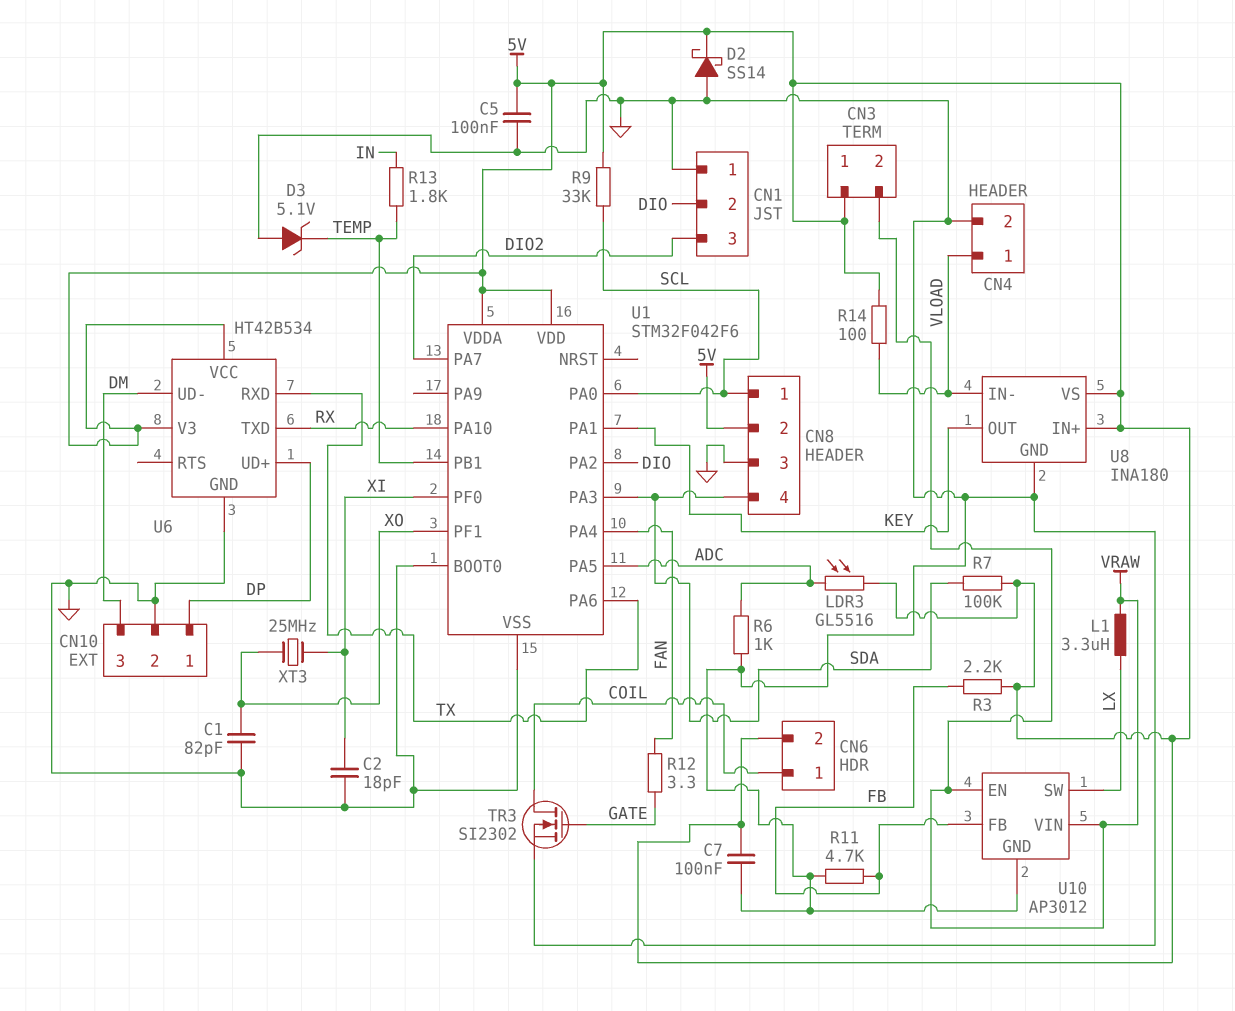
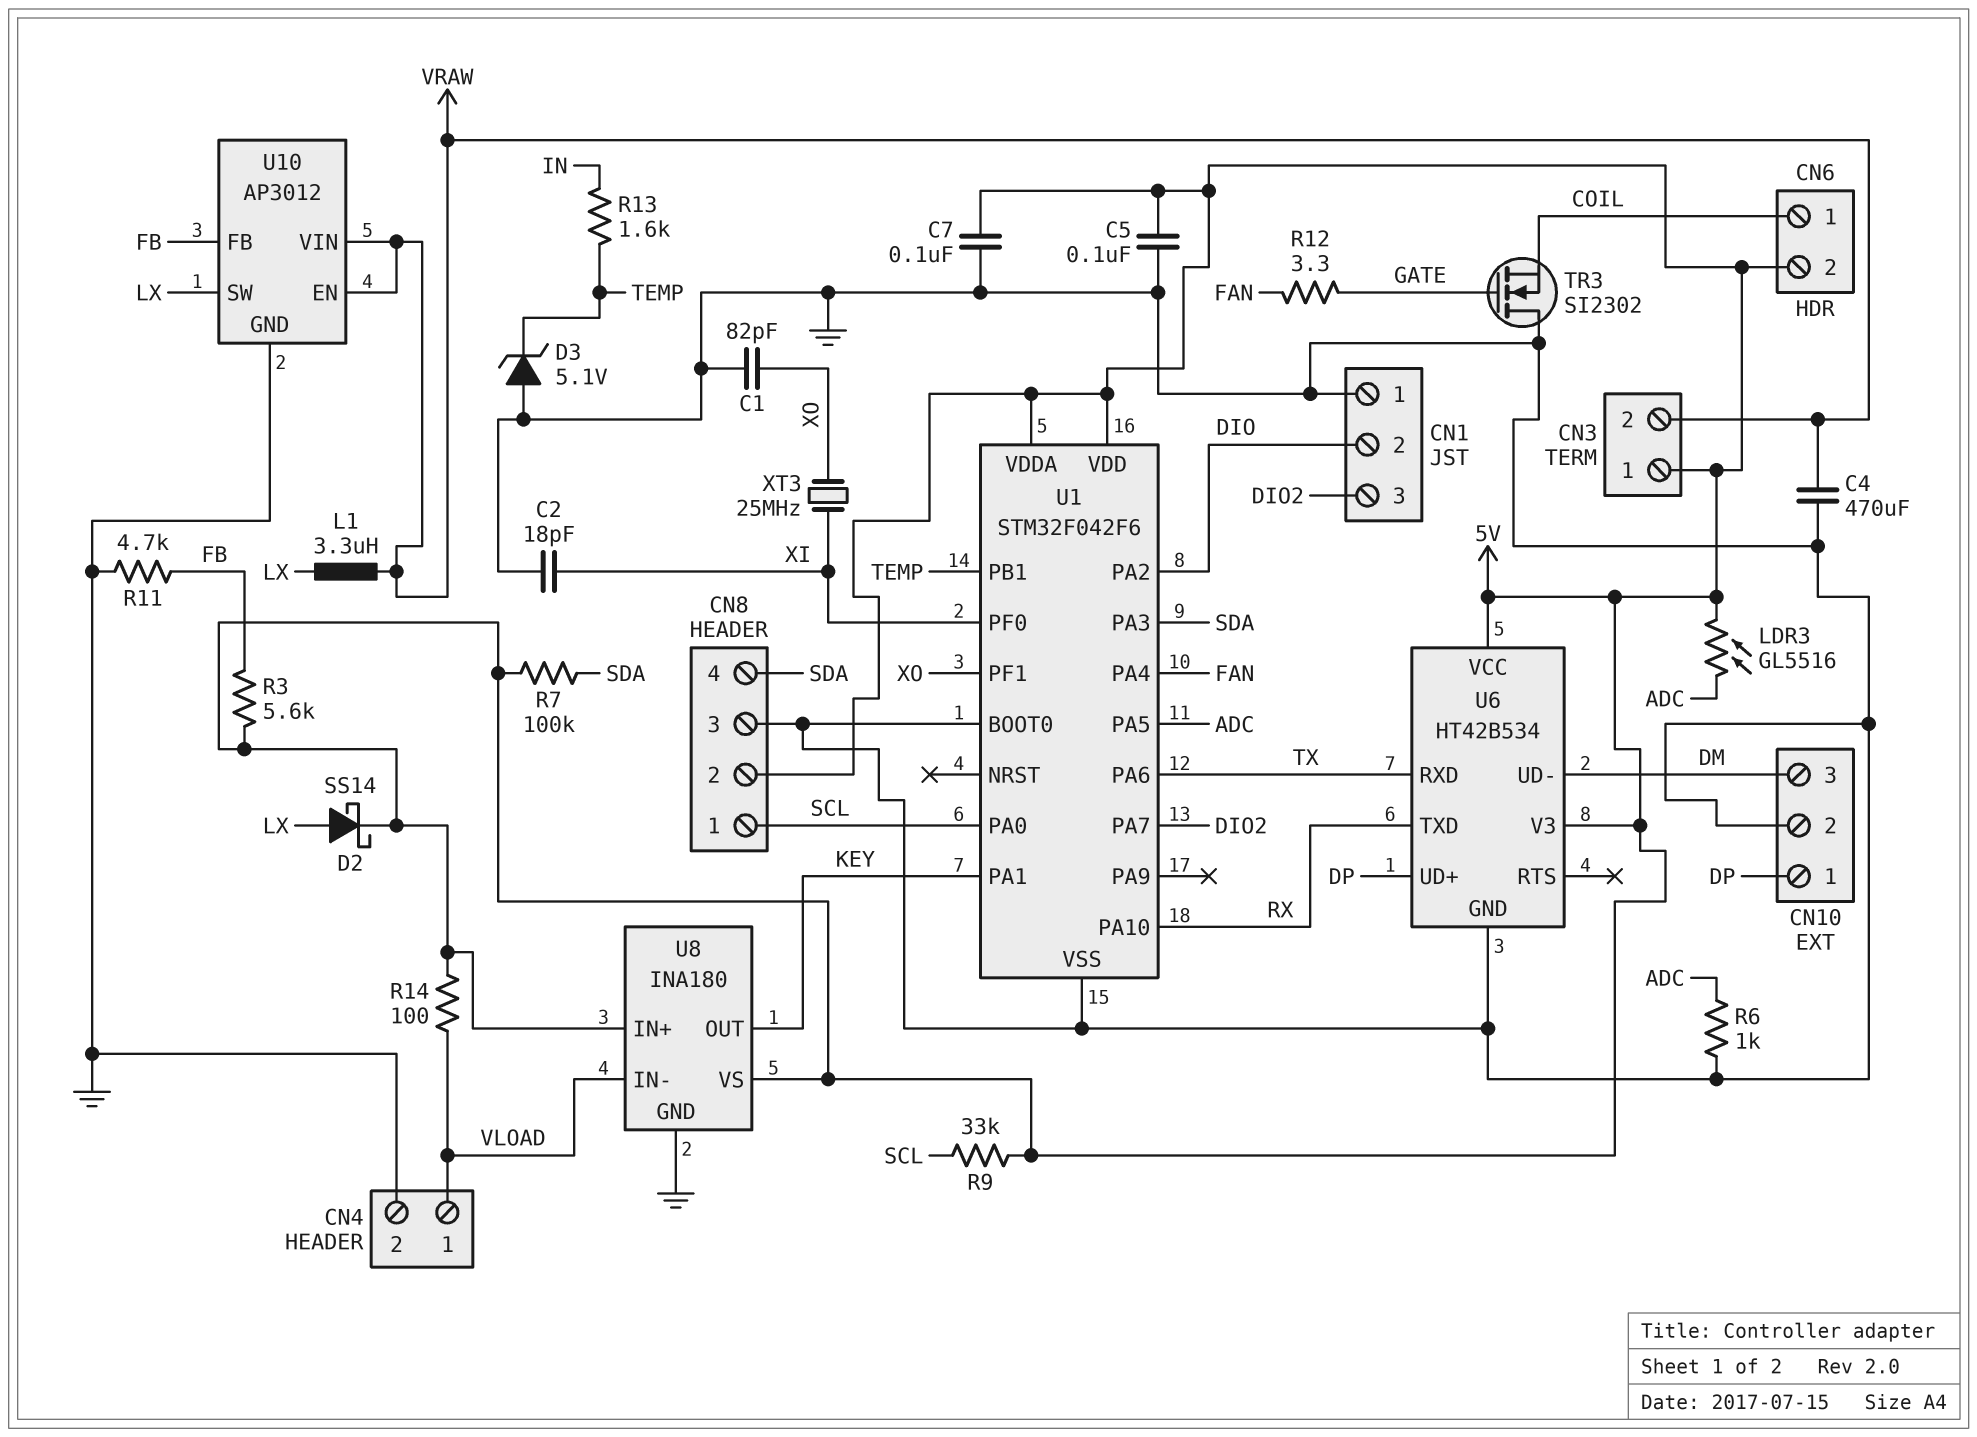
C4: none -> 470uF (GND, VRAW)
D2: schottky SS14 (A GND, K 5V) -> schottky SS14 (A LX, K 5V)
R3: 2.2k (5V, FB) -> 5.6k (5V, FB)
R13: 1.8k (IN, TEMP) -> 1.6k (IN, TEMP)
TR3: NMOS SI2302 (G GATE, D COIL, S GND) -> NMOS SI2302 (G GATE, D GND, S COIL)

